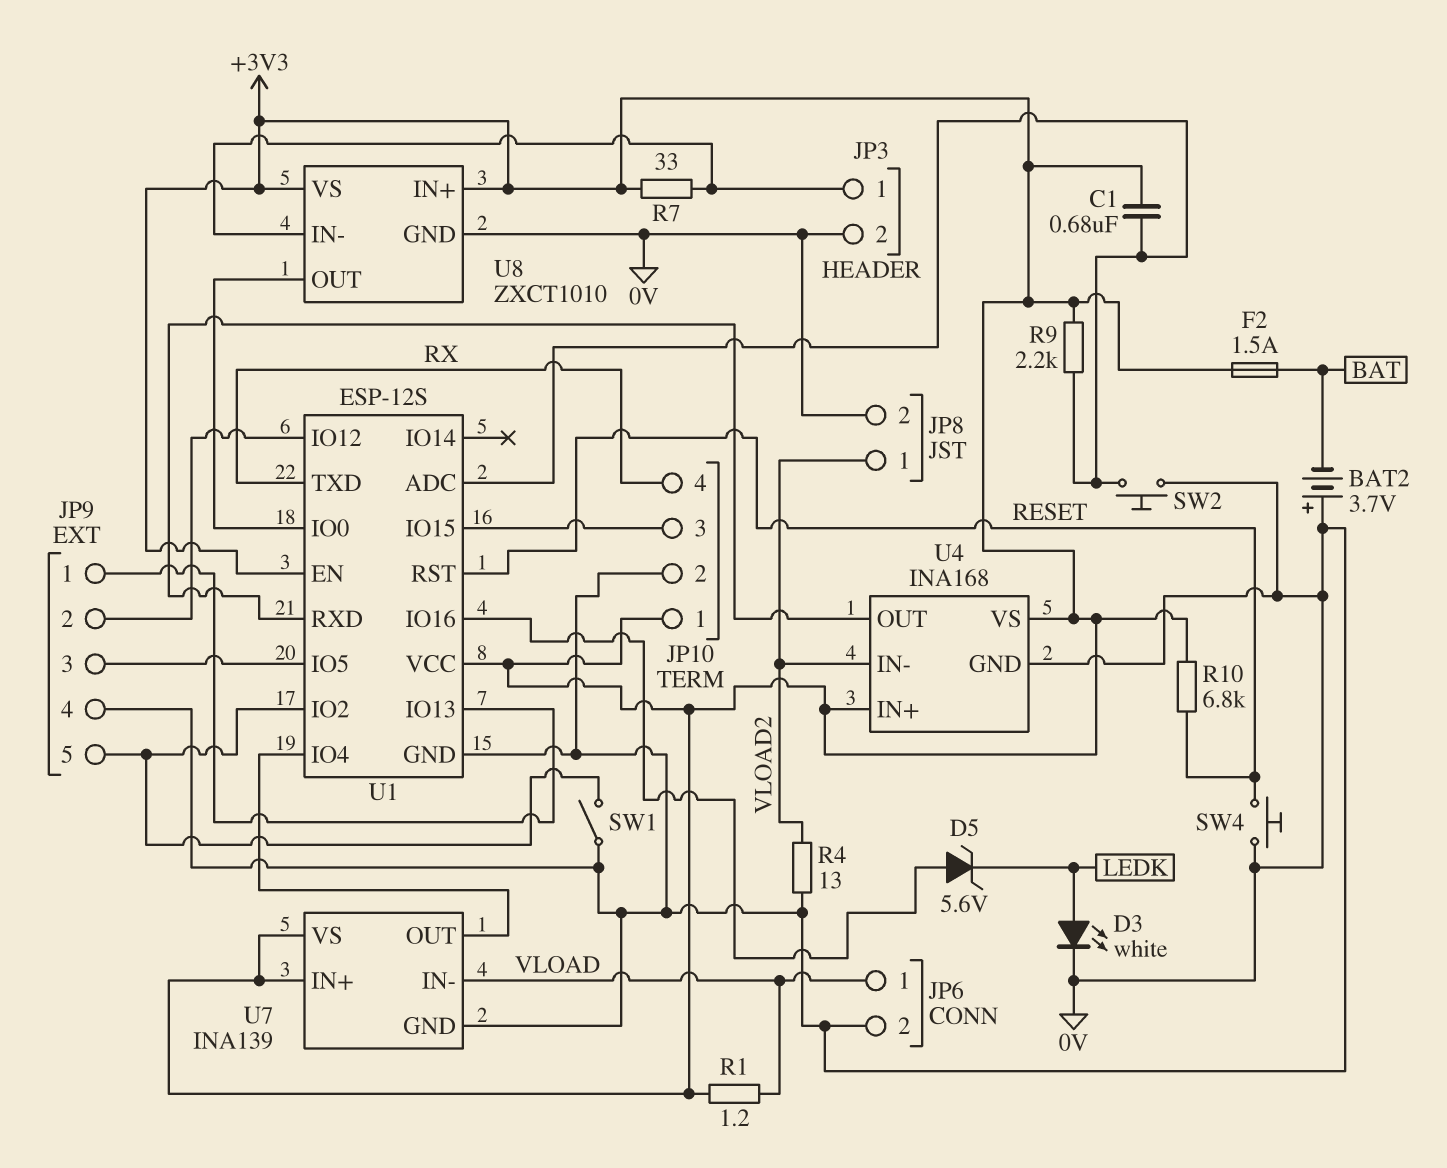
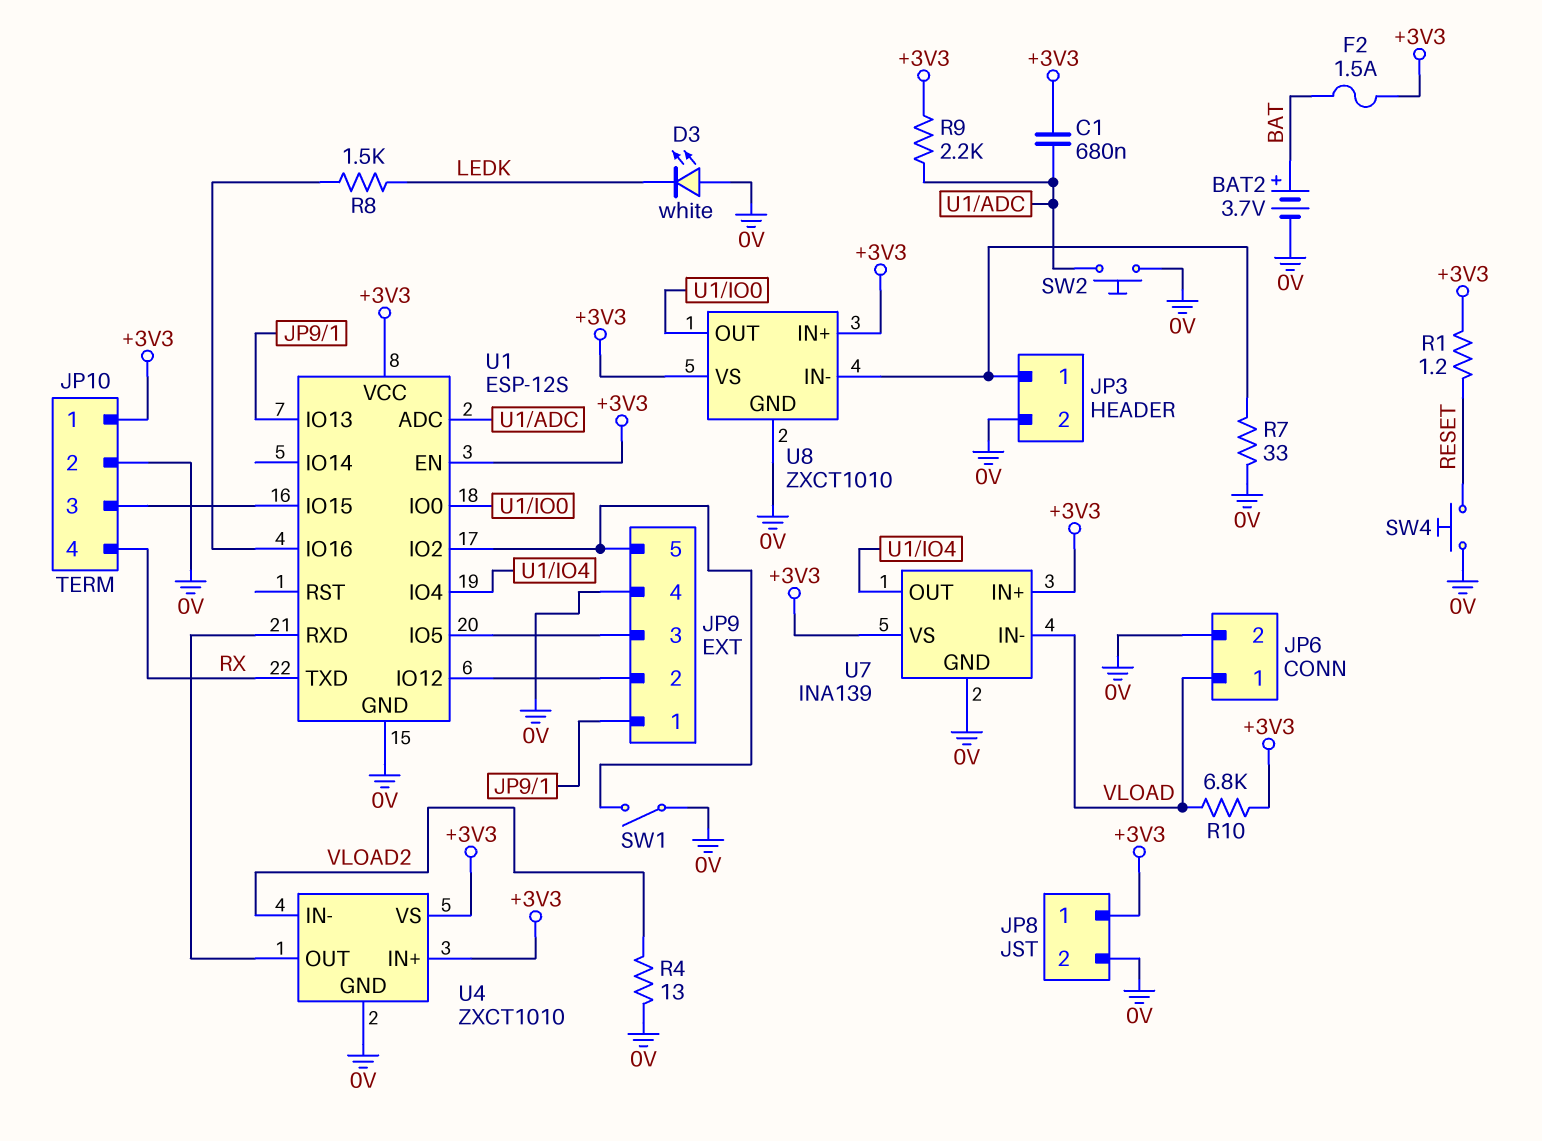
BAT2: 3.7V (plus 0V, minus BAT) -> 3.7V (plus BAT, minus 0V)
D3: LED white (A LEDK, K 0V) -> LED white (A 0V, K LEDK)
D5: zener 5.6V (A U1/IO16, K LEDK) -> none
JP8 pin 1: VLOAD2 -> +3V3
R1: 1.2 (+3V3, VLOAD) -> 1.2 (+3V3, RESET)
R7: 33 (+3V3, JP3/1) -> 33 (0V, JP3/1)
R8: none -> 1.5k (LEDK, U1/IO16)
R10: 6.8k (+3V3, RESET) -> 6.8k (+3V3, VLOAD)
U1 pin RST: RESET -> none
U4: INA168 -> ZXCT1010

